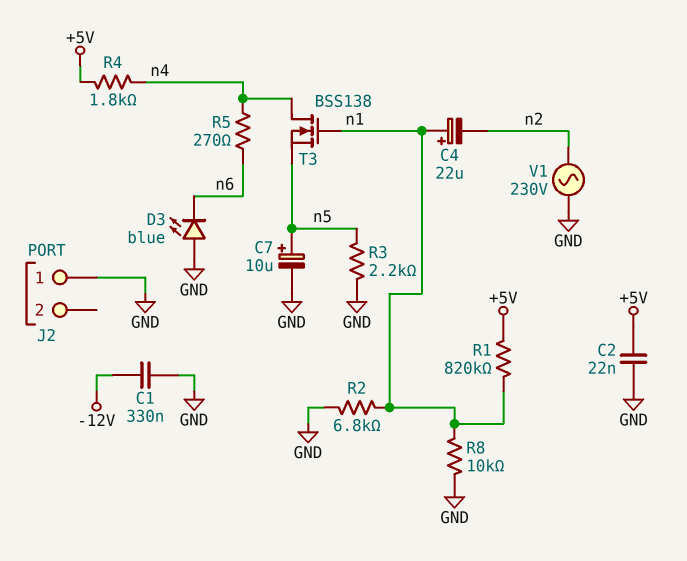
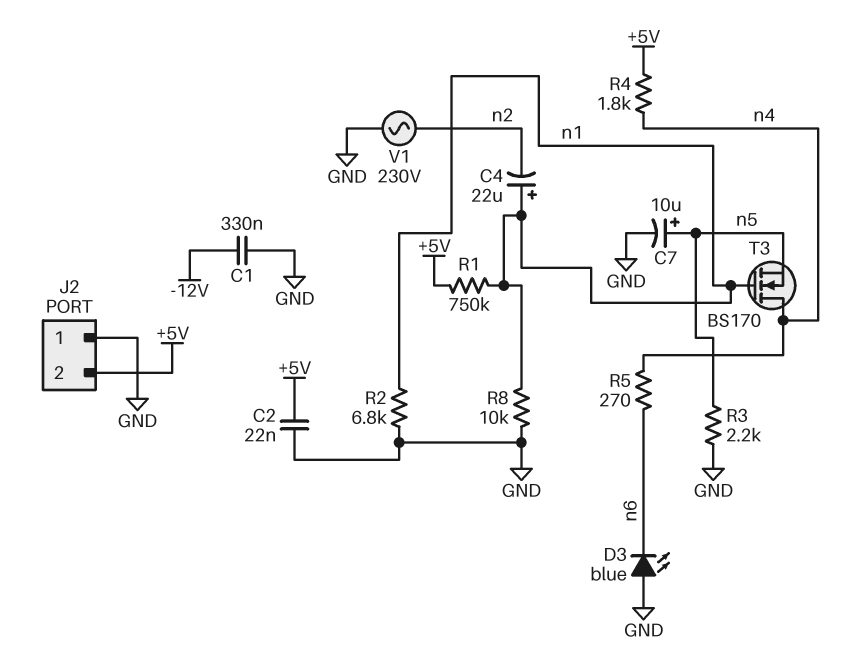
J2 pin 2: none -> +5V
R1: 820k (+5V, n1) -> 750k (+5V, n1)
T3: NMOS BSS138 (G n1, D n4, S n5) -> NMOS BS170 (G n1, D n4, S n5)

